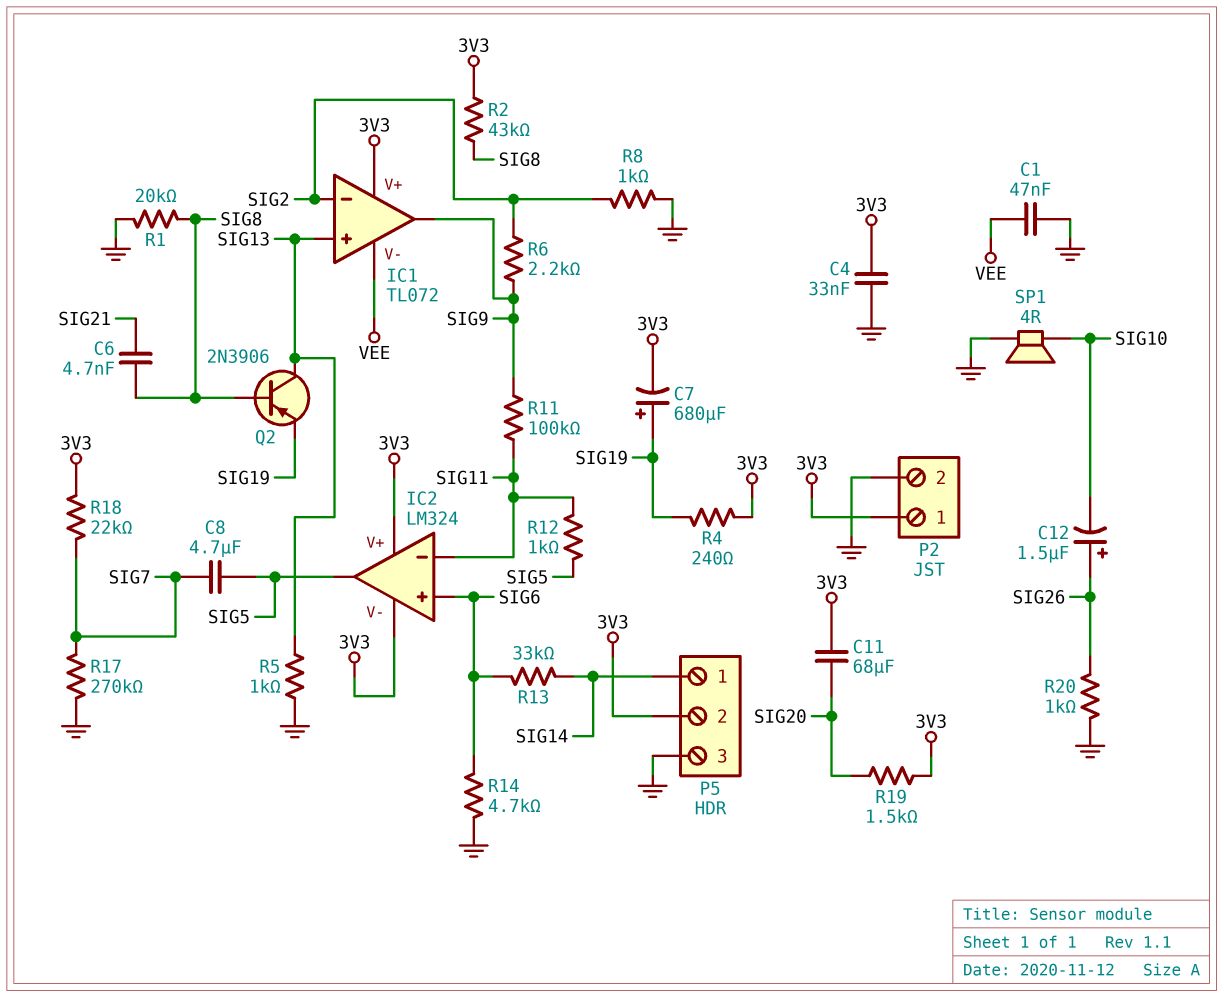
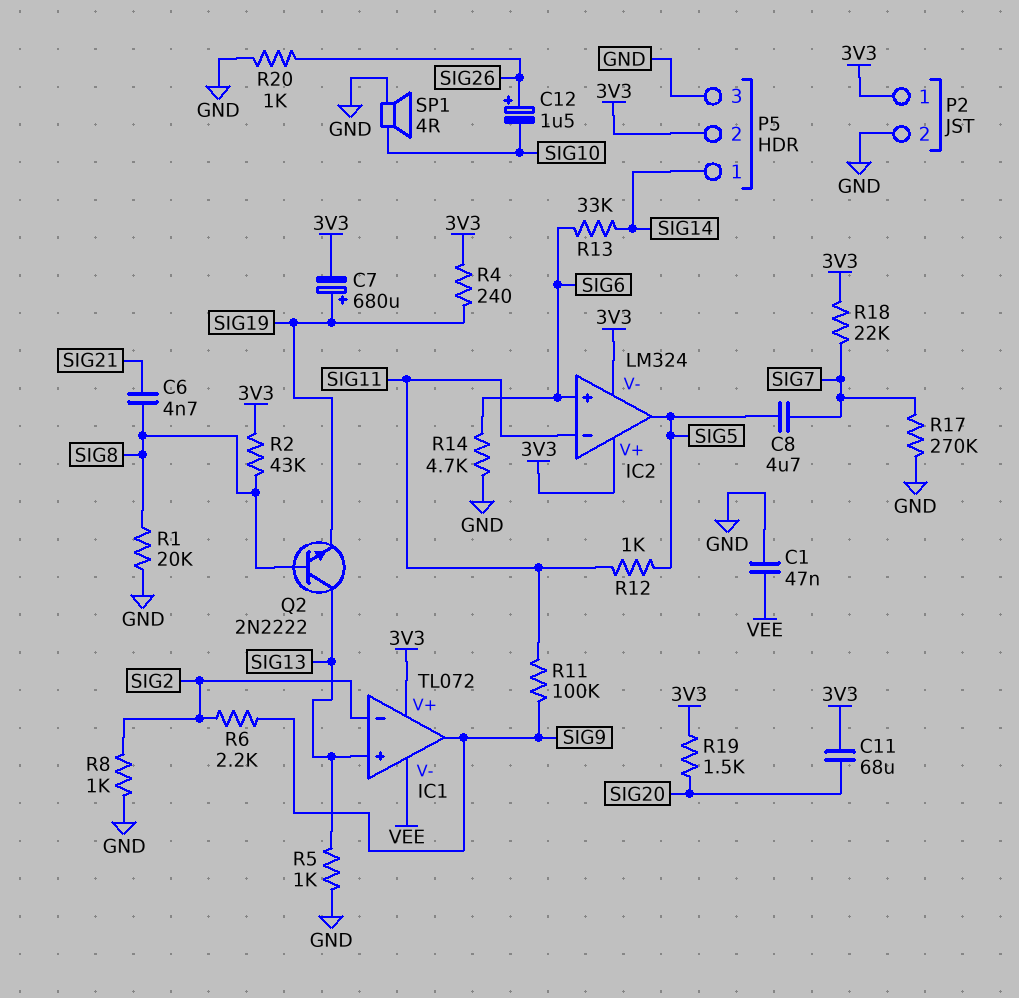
C4: 33nF (3V3, GND) -> none
Q2: PNP 2N3906 (B SIG8, C SIG13, E SIG19) -> NPN 2N2222 (B SIG8, C SIG13, E SIG19)

